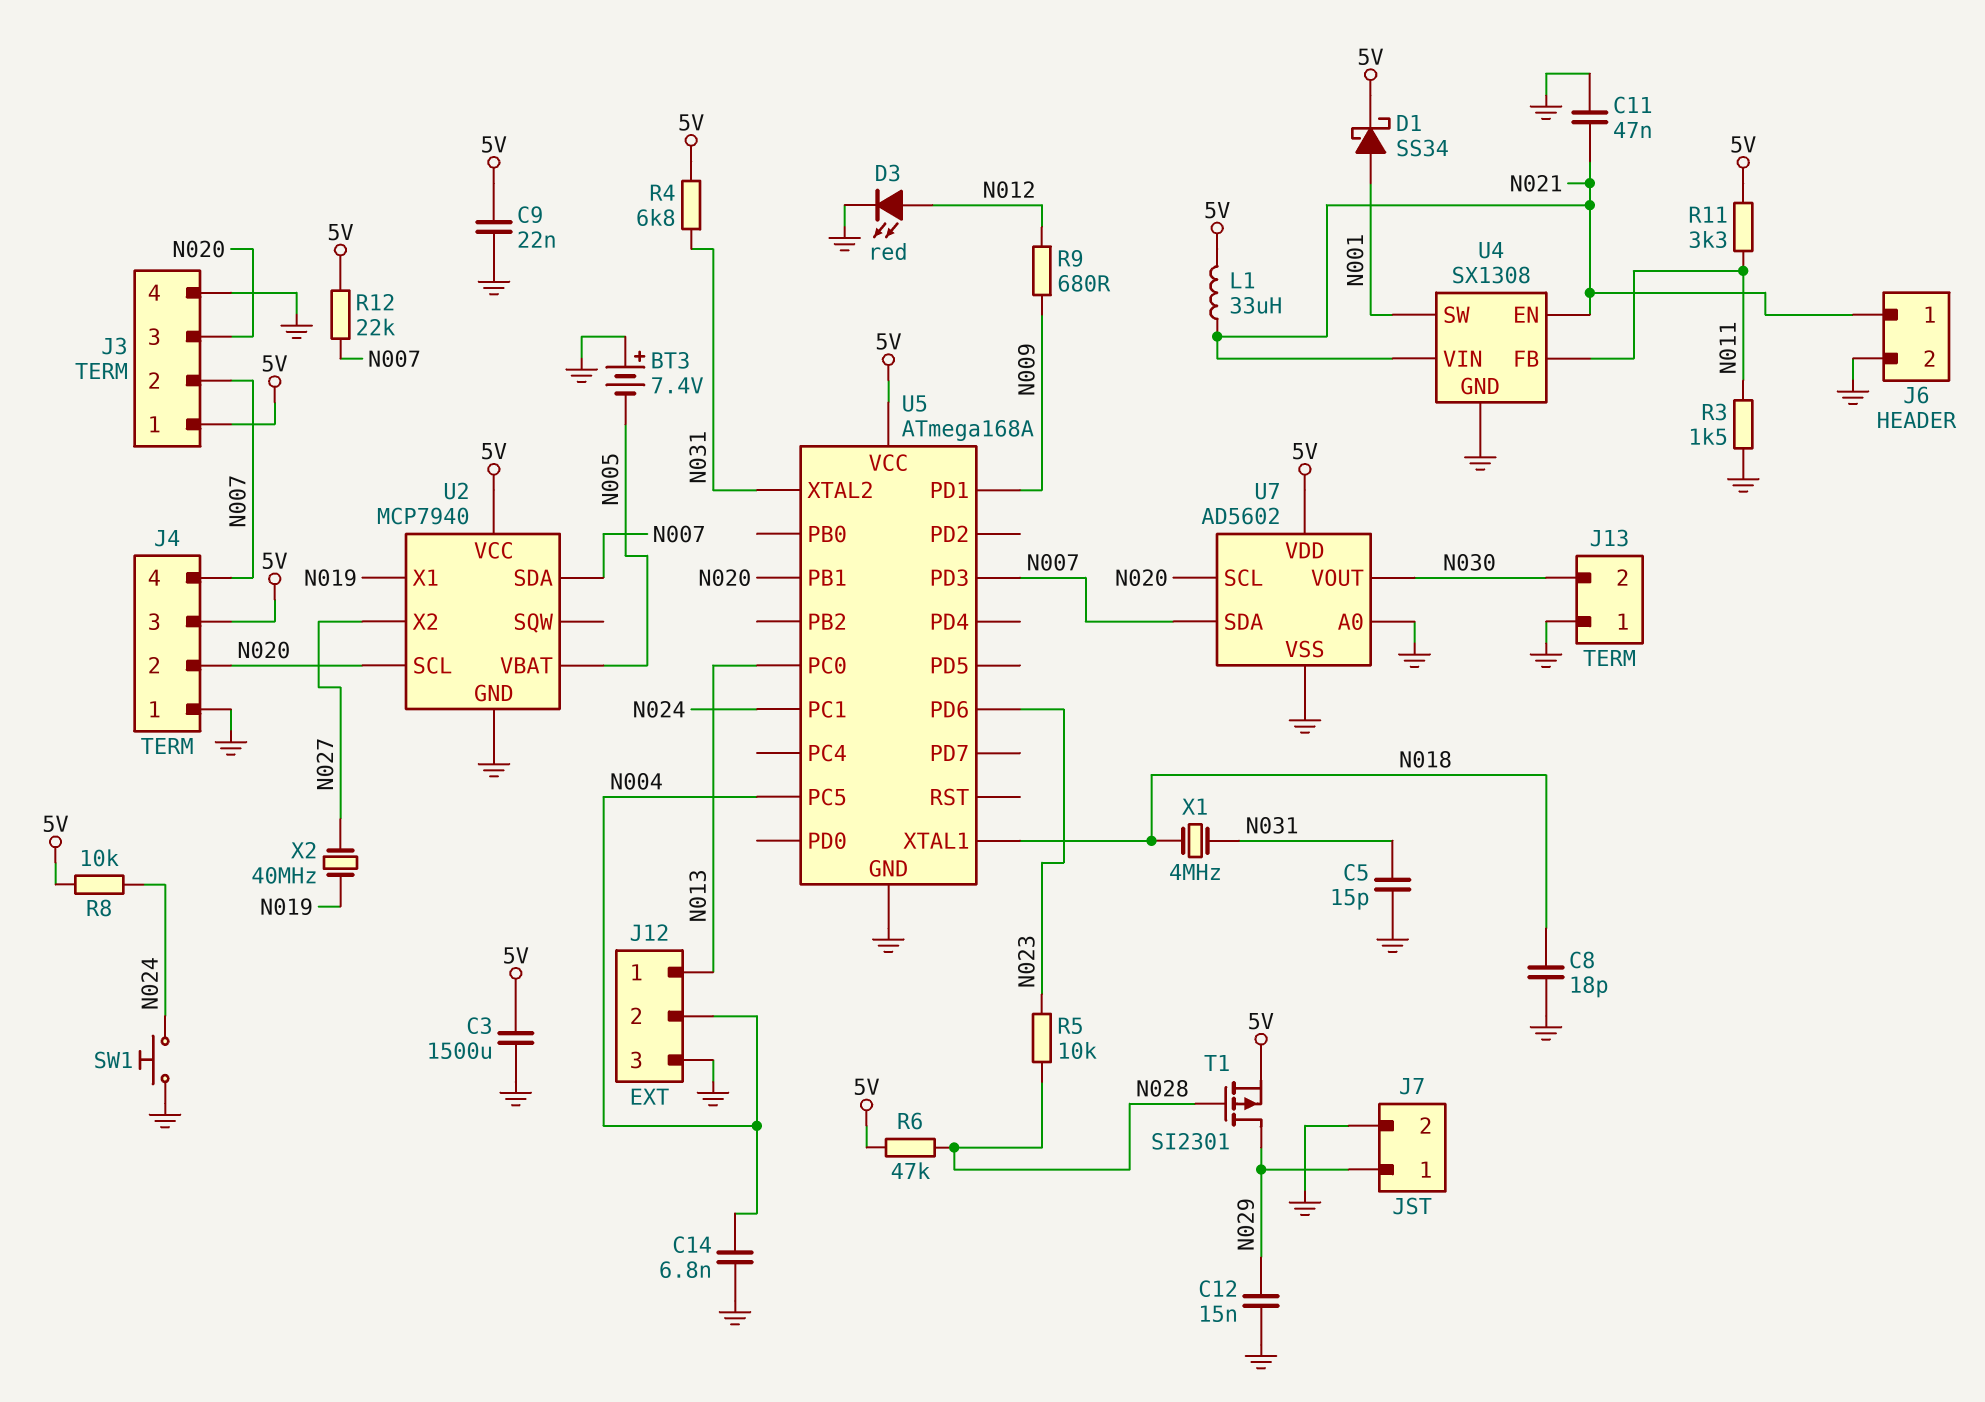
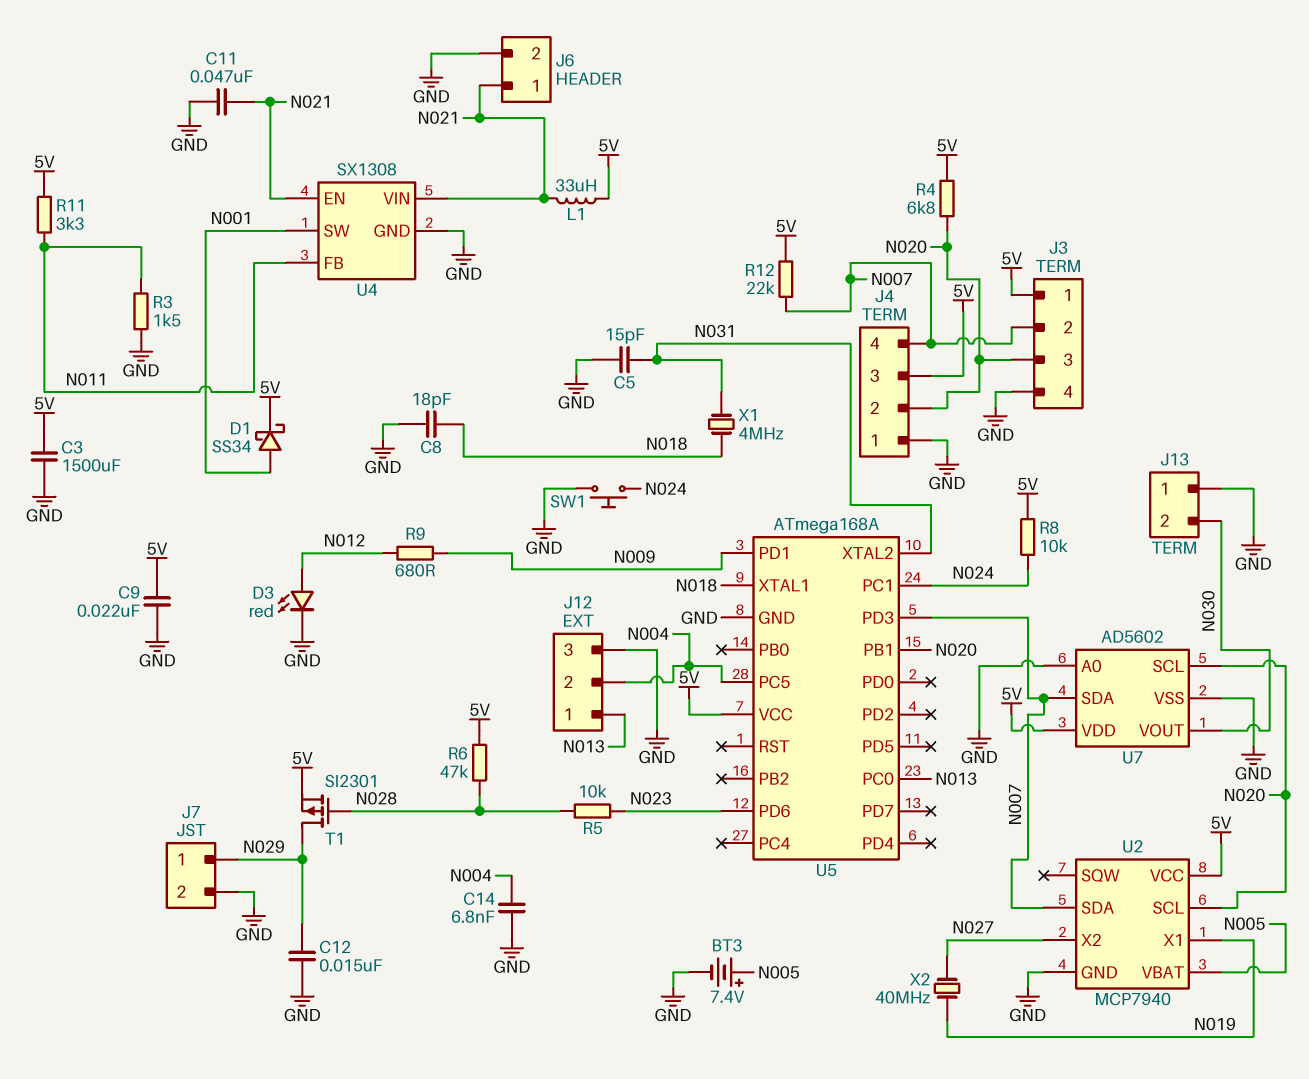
BT3: 7.4V (plus GND, minus N005) -> 7.4V (plus N005, minus GND)
R4: 6.8k (5V, N031) -> 6.8k (5V, N020)

